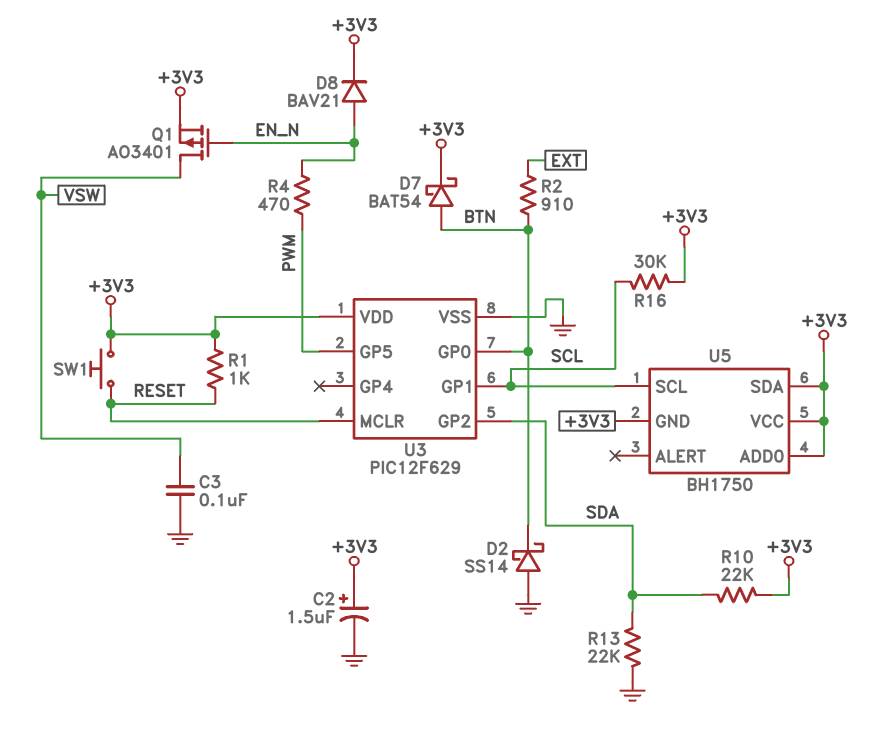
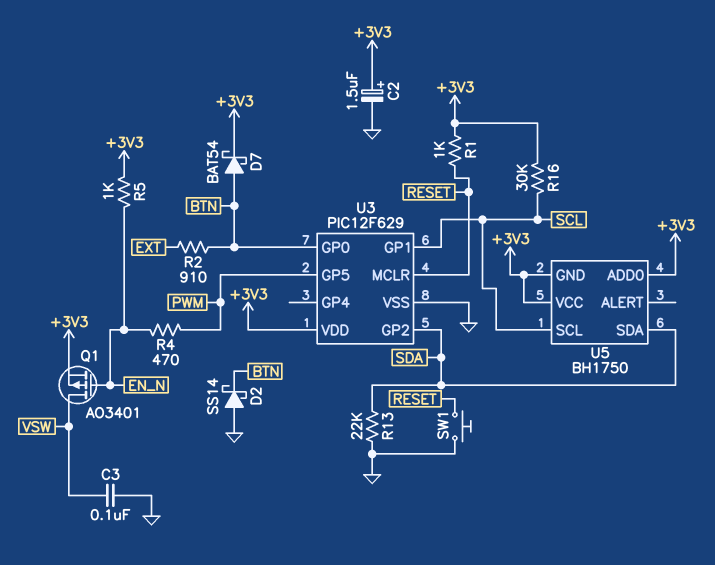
D8: diode BAV21 (A EN_N, K +3V3) -> none
R5: none -> 1k (+3V3, EN_N)
R10: 22k (+3V3, SDA) -> none
SW1: button (+3V3, RESET) -> button (GND, RESET)
U5 pin SDA: +3V3 -> SDA

